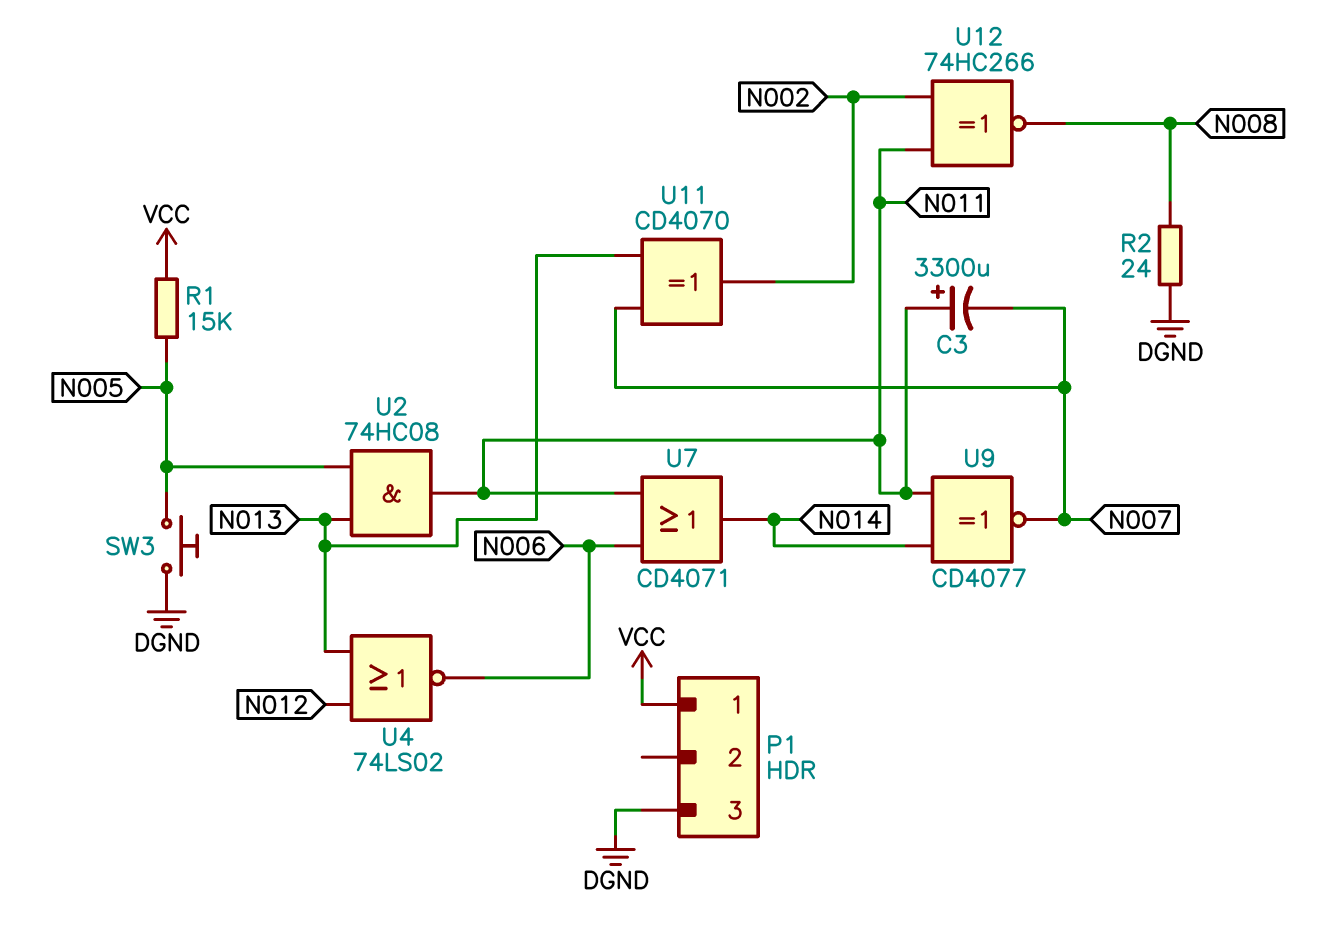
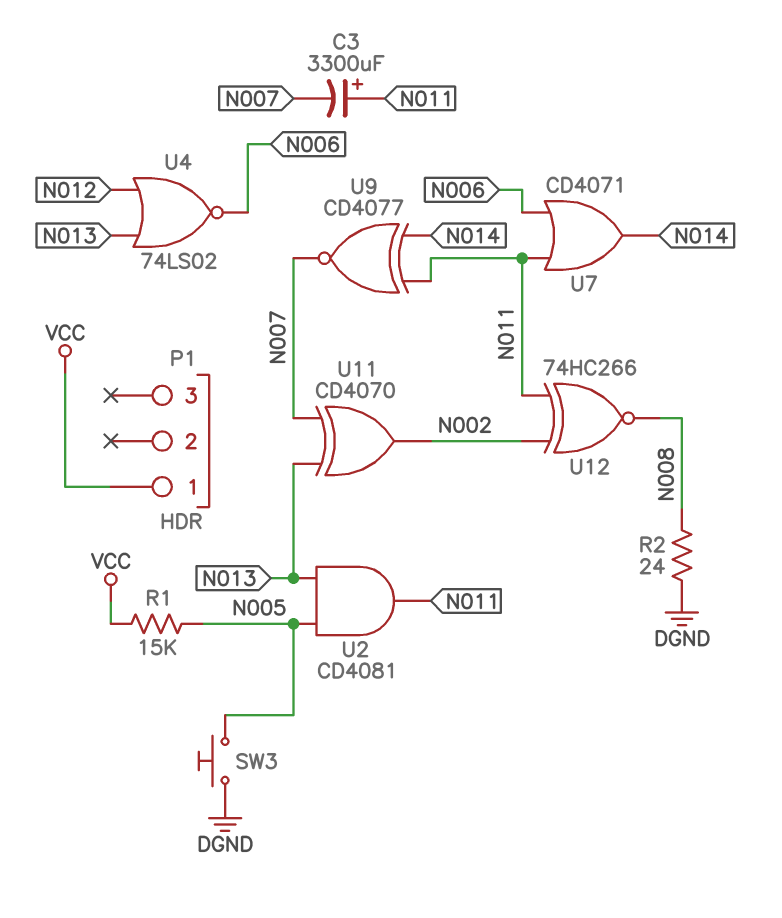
P1 pin 3: DGND -> none
U2: AND 74HC08 (in N005, in N013, out N011) -> AND CD4081 (in N005, in N013, out N011)

